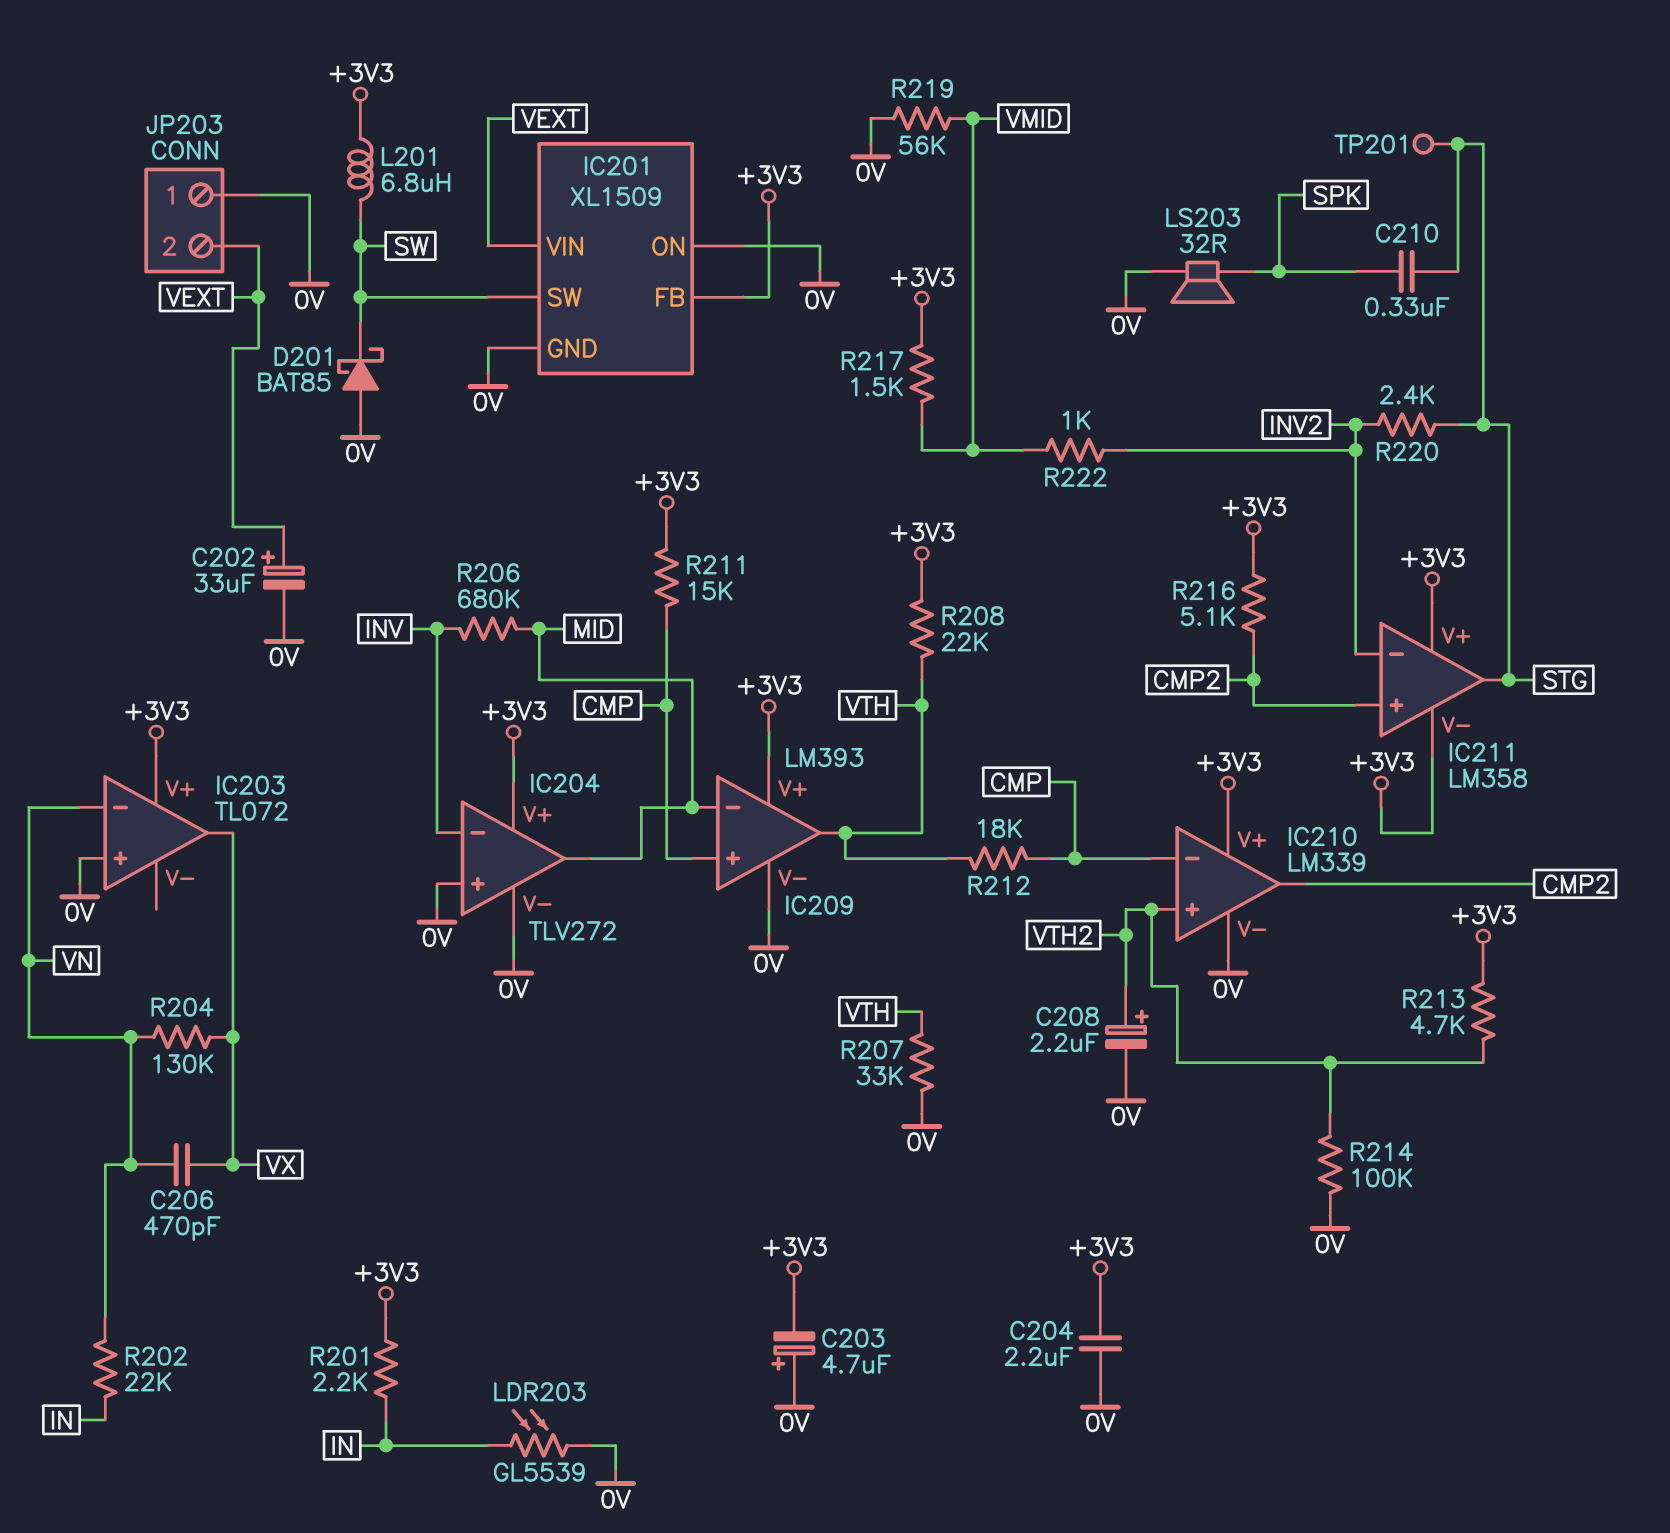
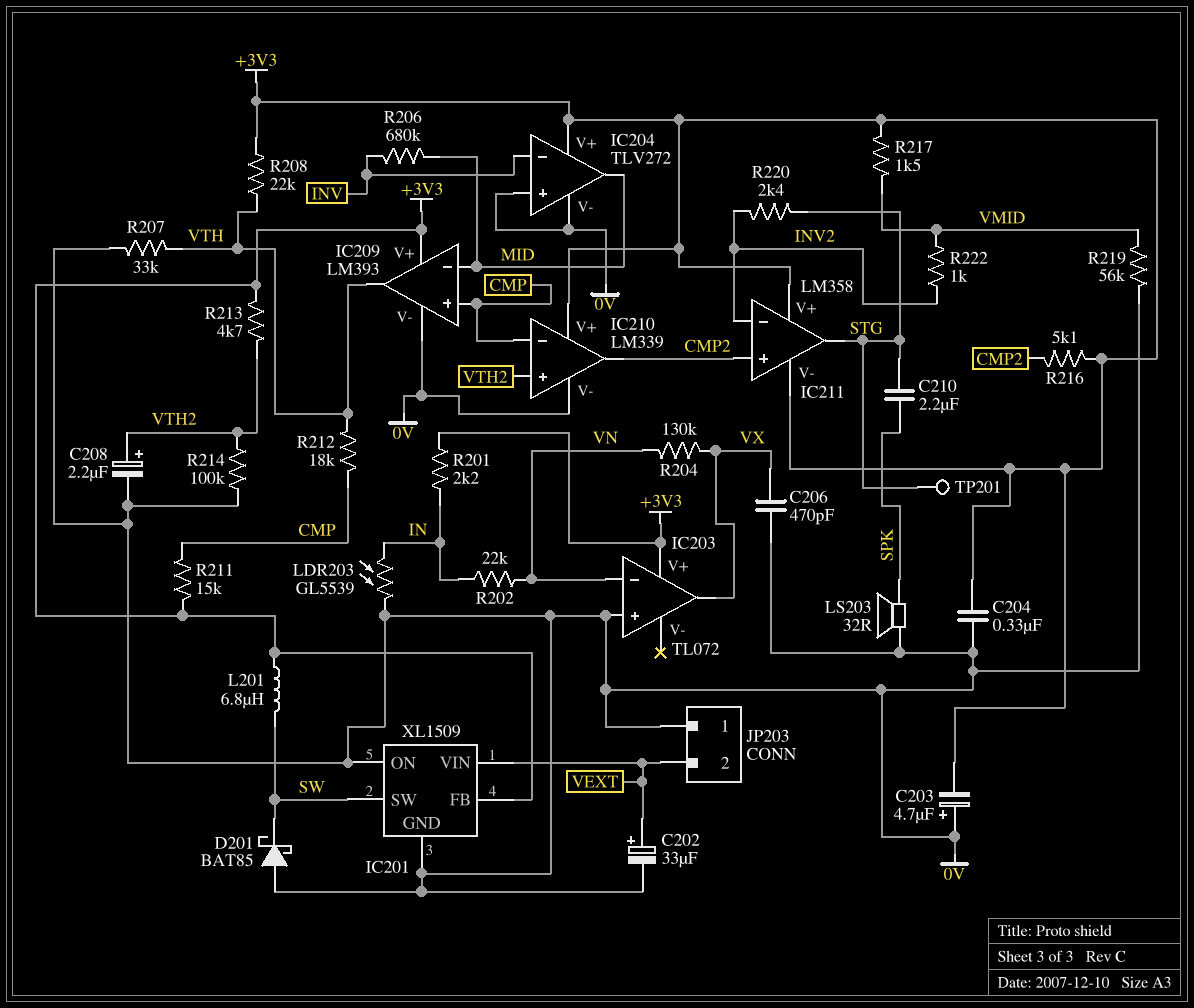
C204: 2.2uF (+3V3, 0V) -> 330nF (+3V3, 0V)
C206: 470pF (VN, VX) -> 470pF (0V, VX)
C210: 330nF (SPK, STG) -> 2.2uF (SPK, STG)

